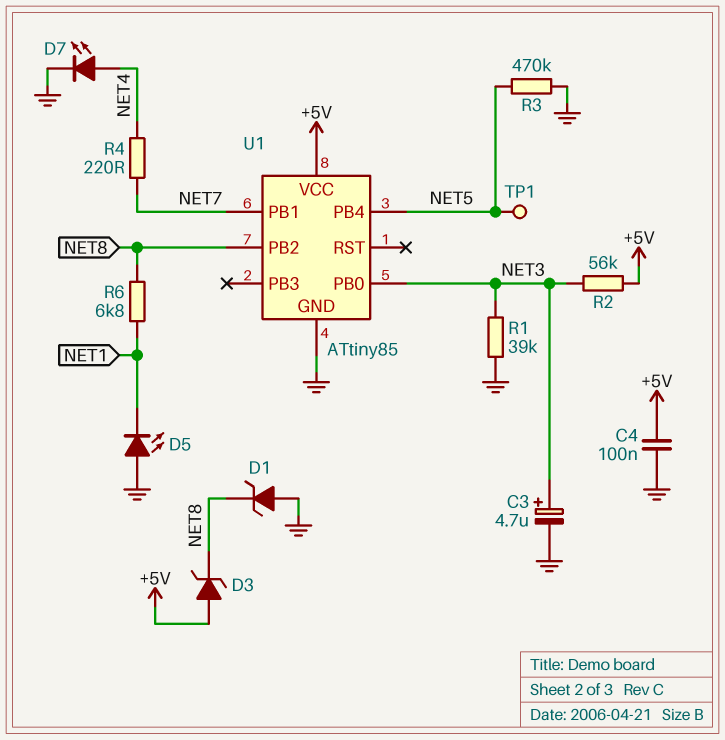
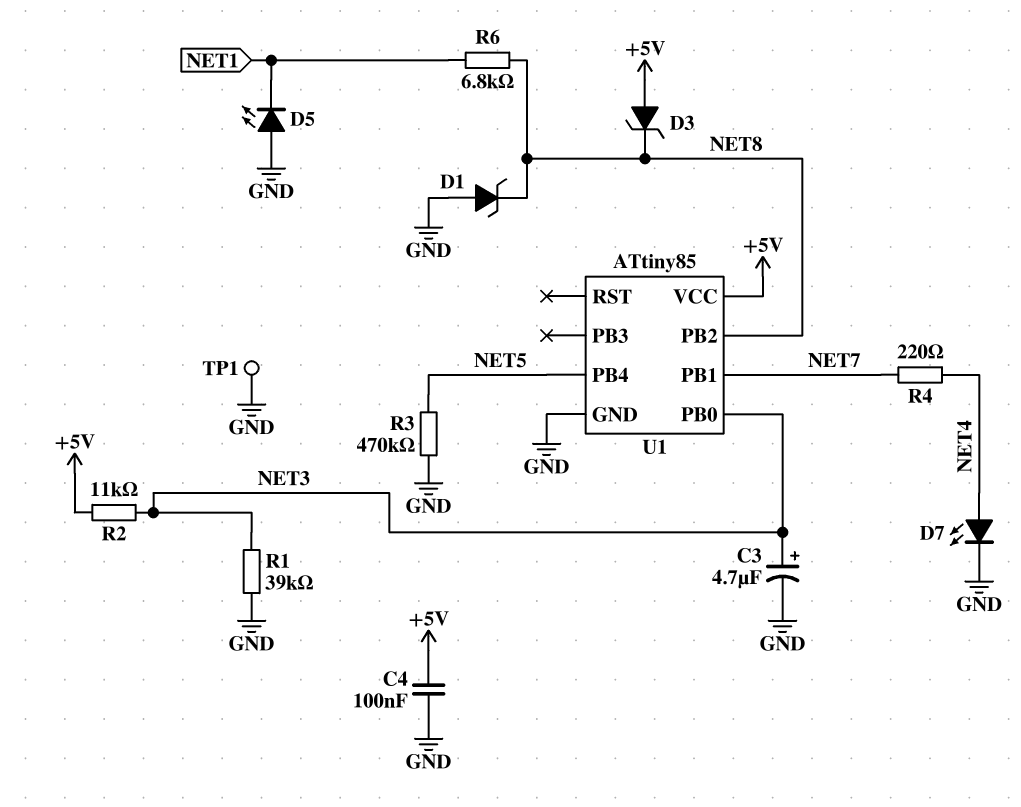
R2: 56k (+5V, NET3) -> 11k (+5V, NET3)
TP1: test point (NET5) -> test point (GND)

